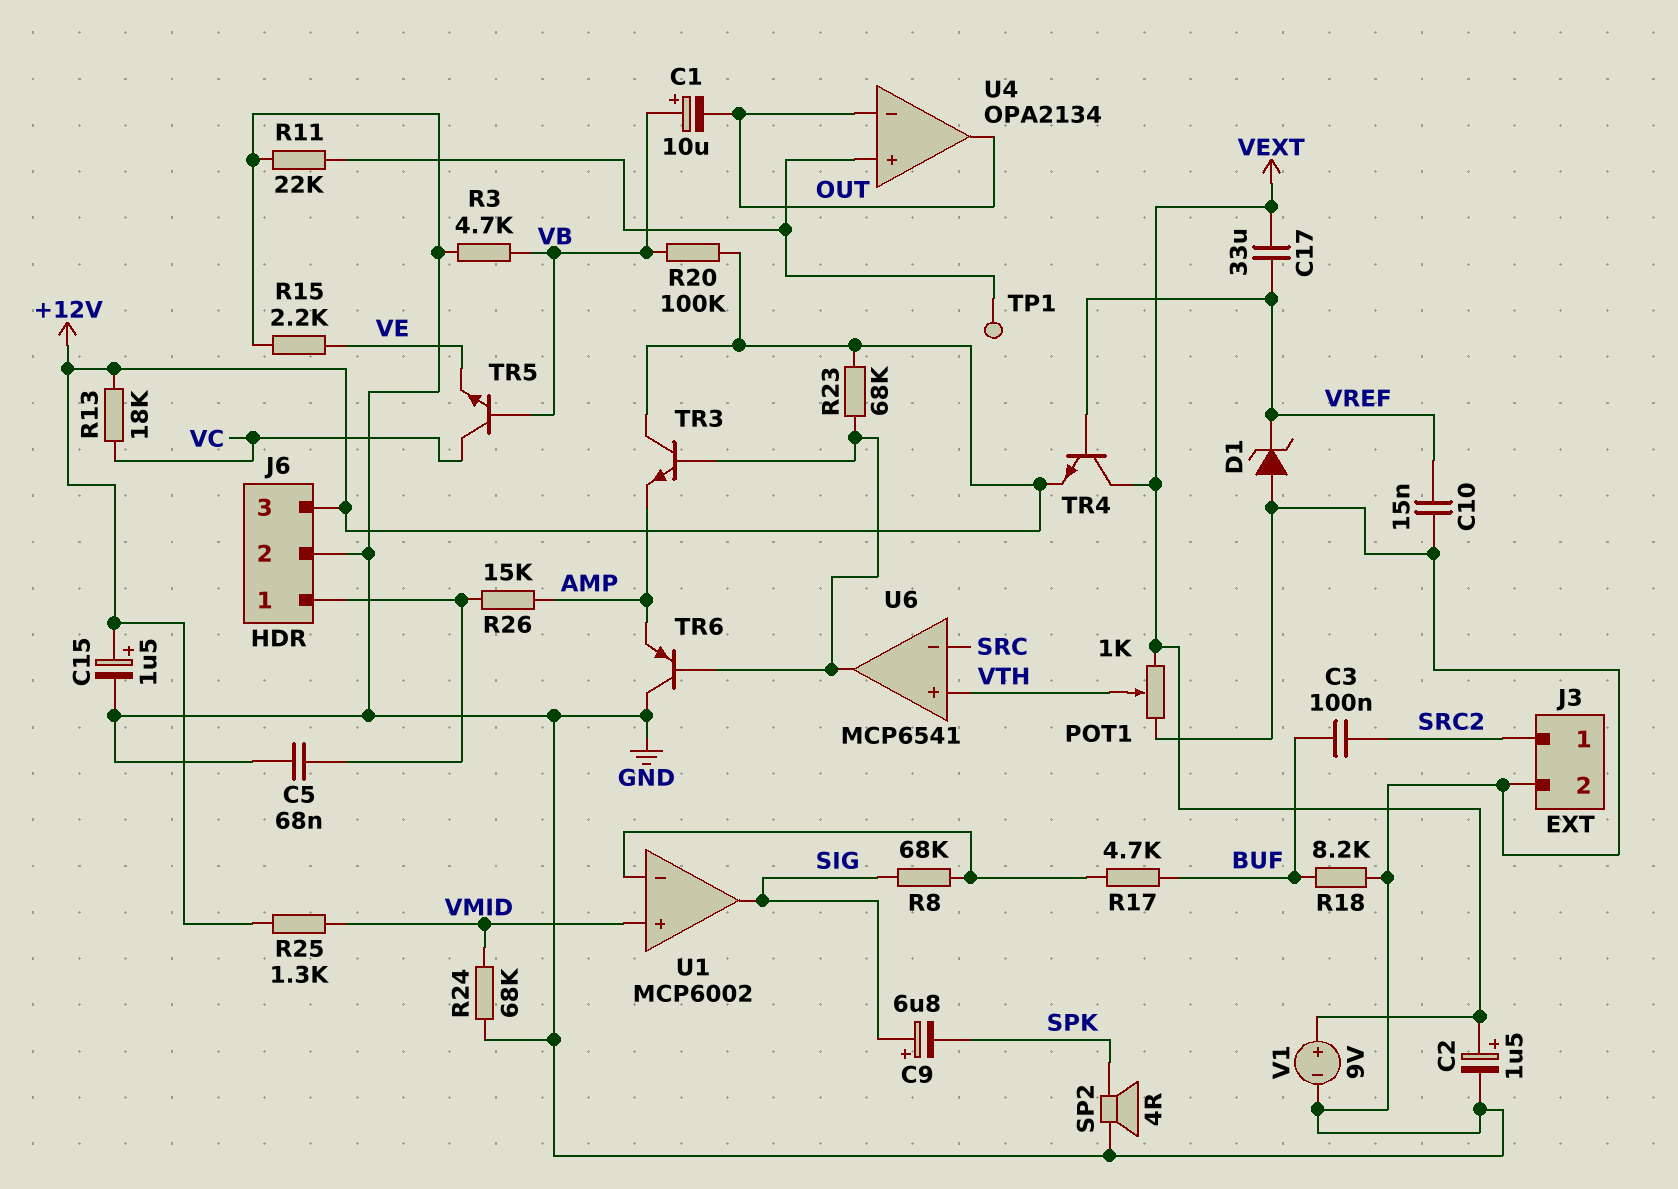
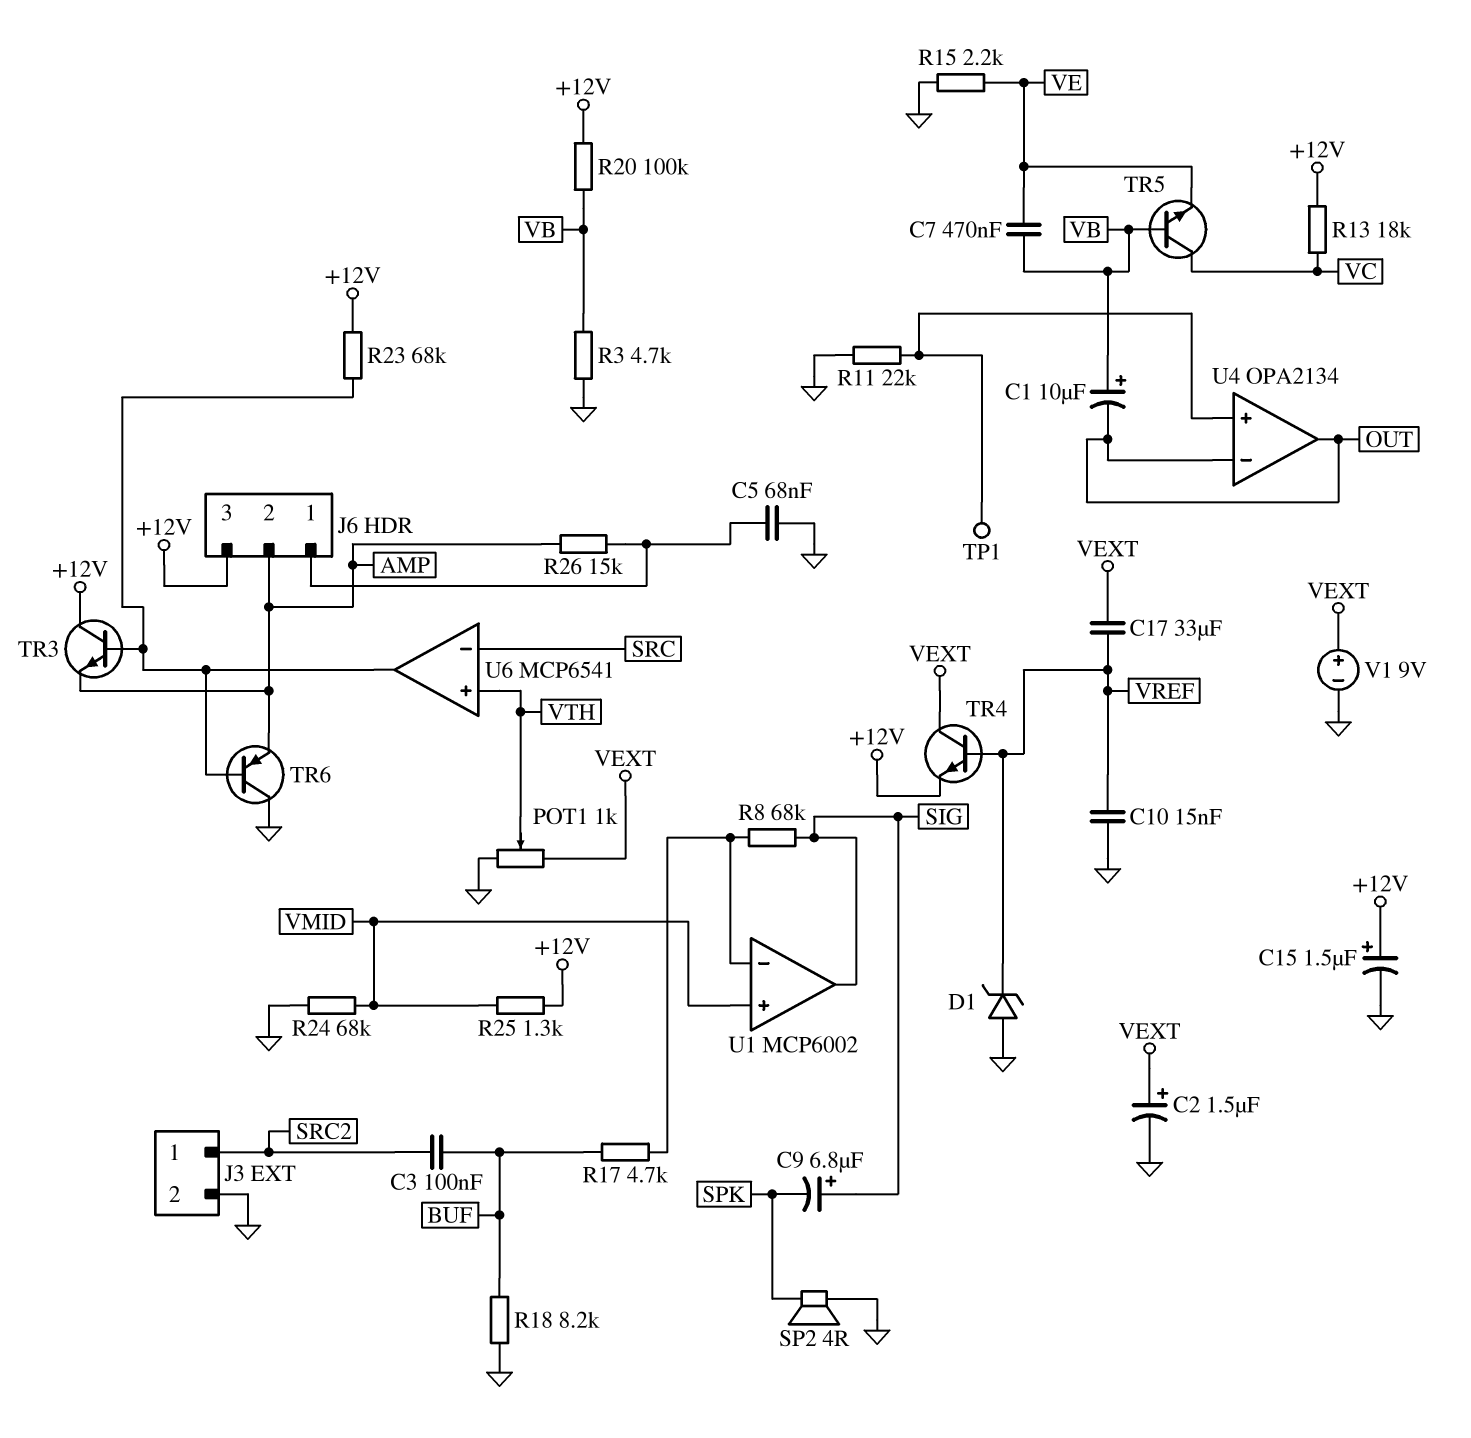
C7: none -> 470nF (VB, VE)
J6 pin 2: GND -> AMP

